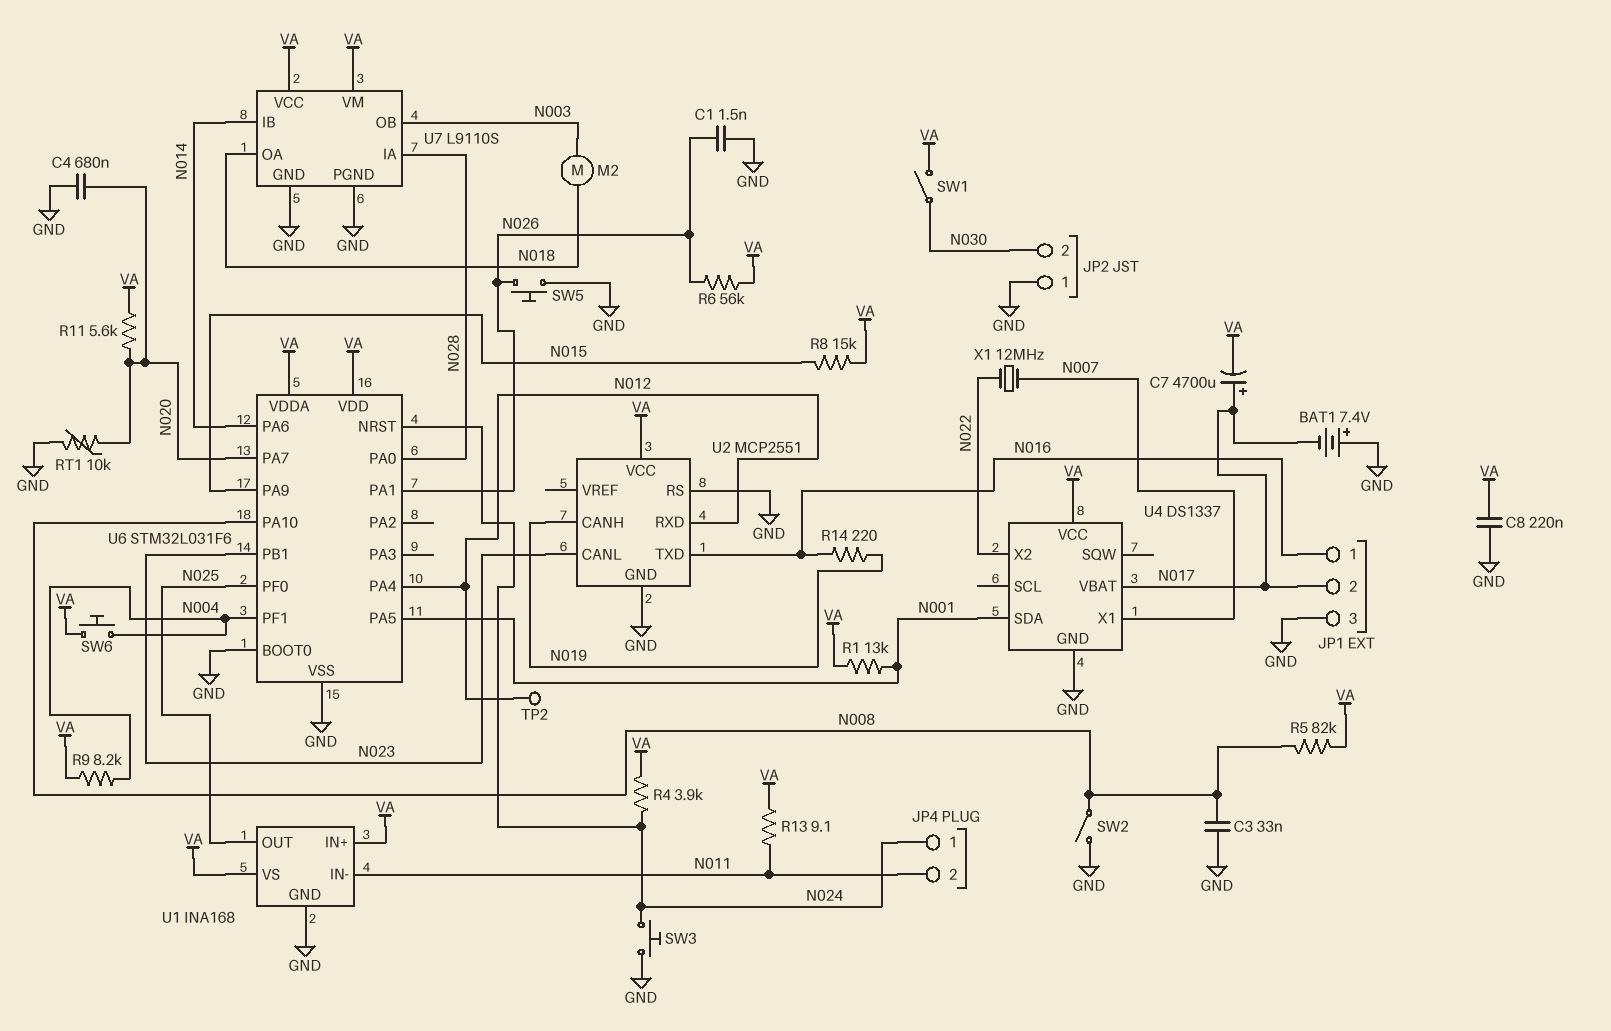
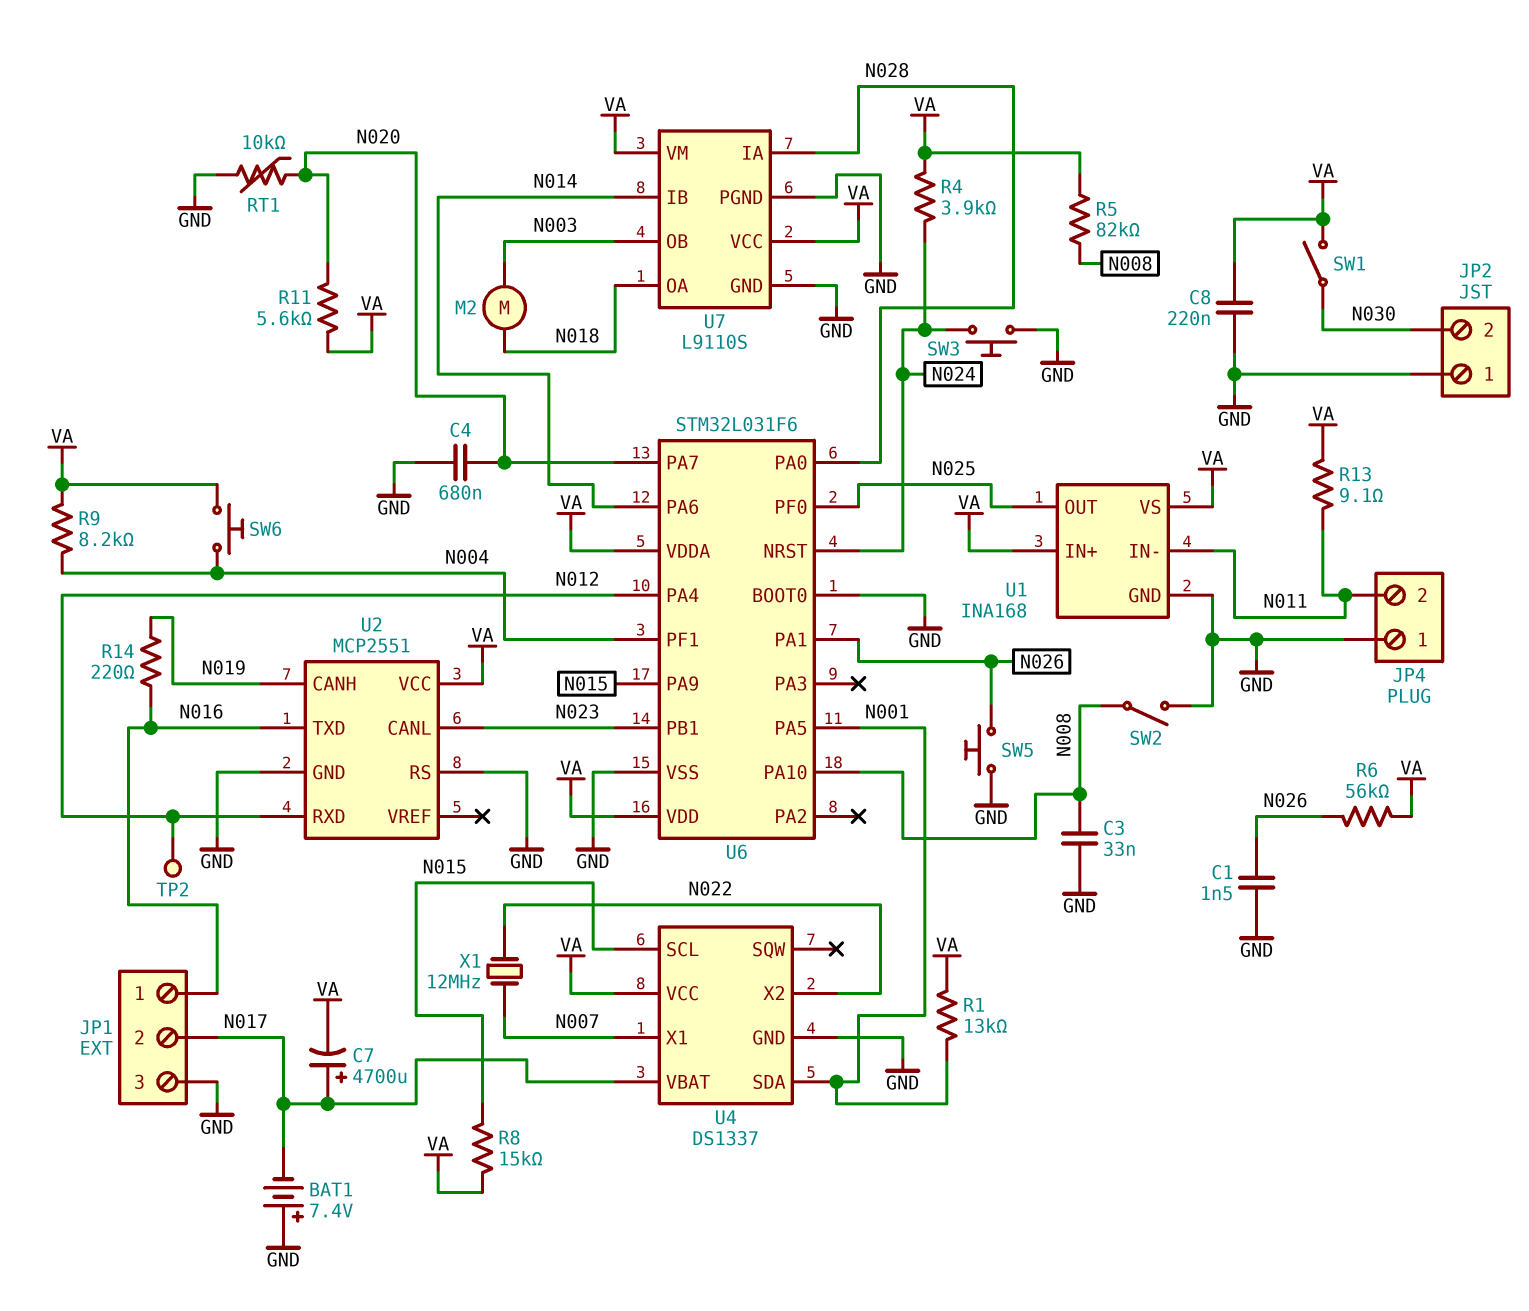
JP4 pin 1: N024 -> GND
U4 pin SCL: none -> N015

